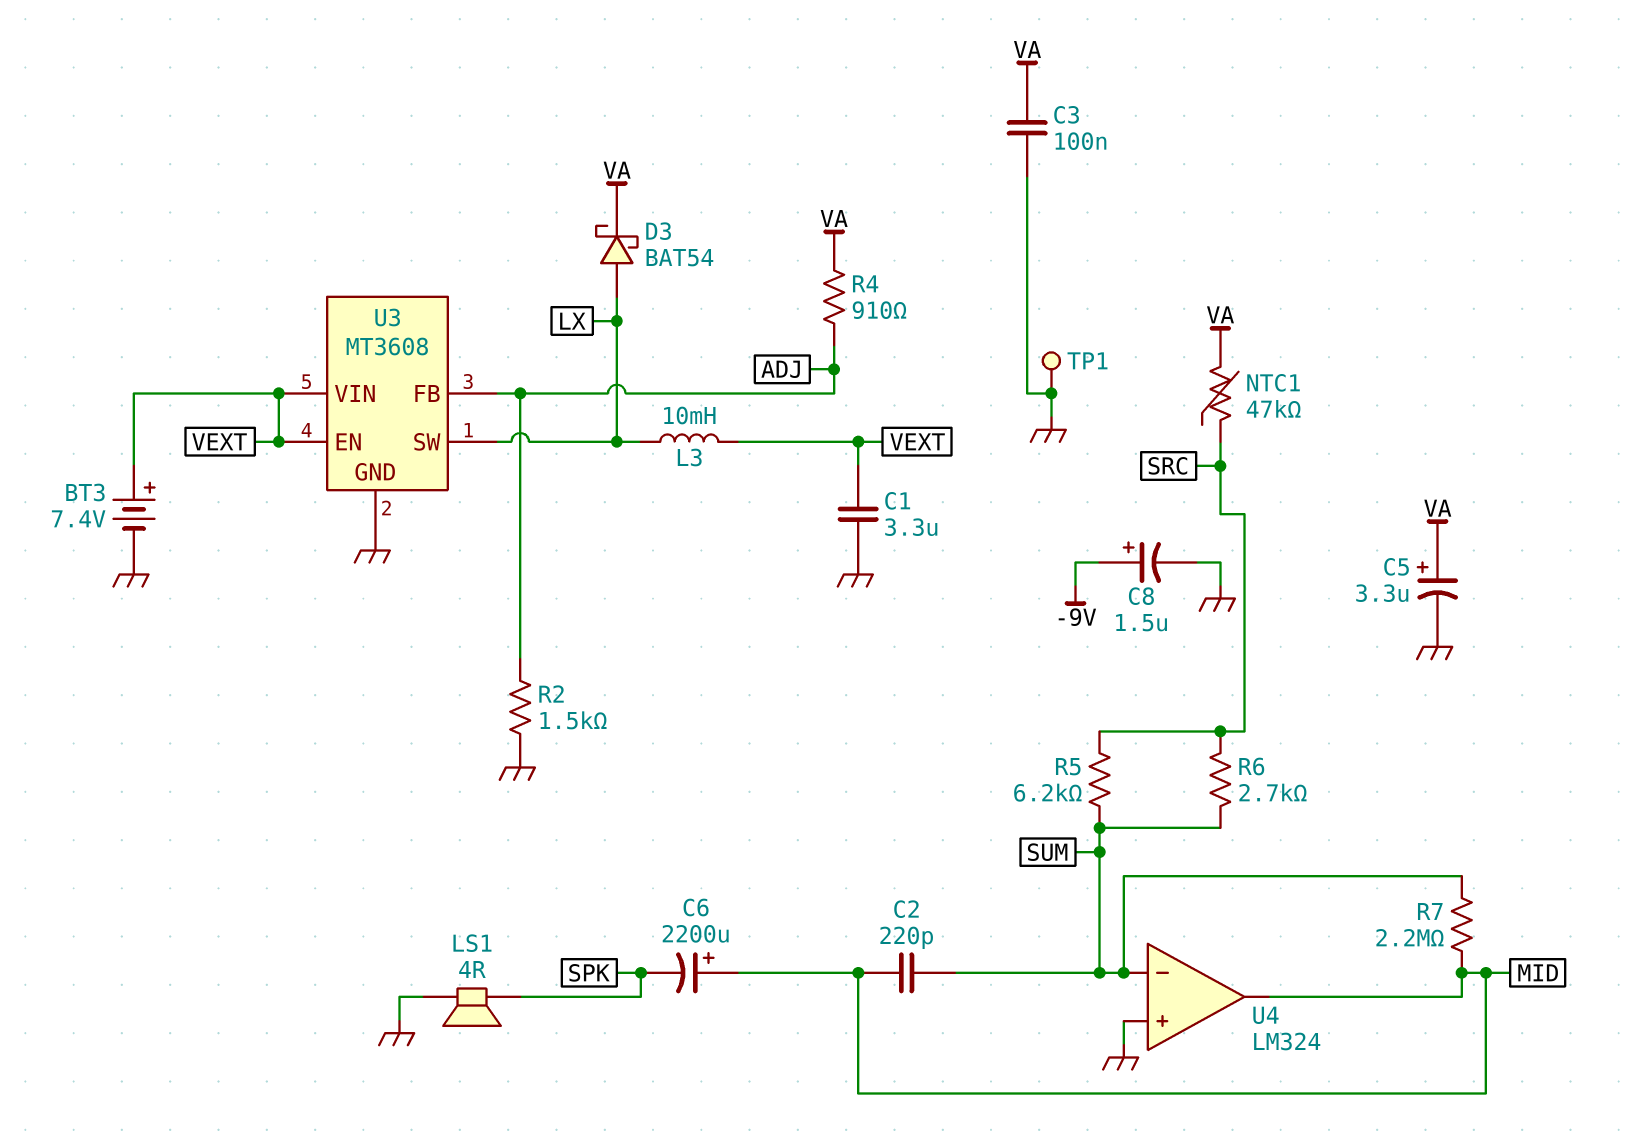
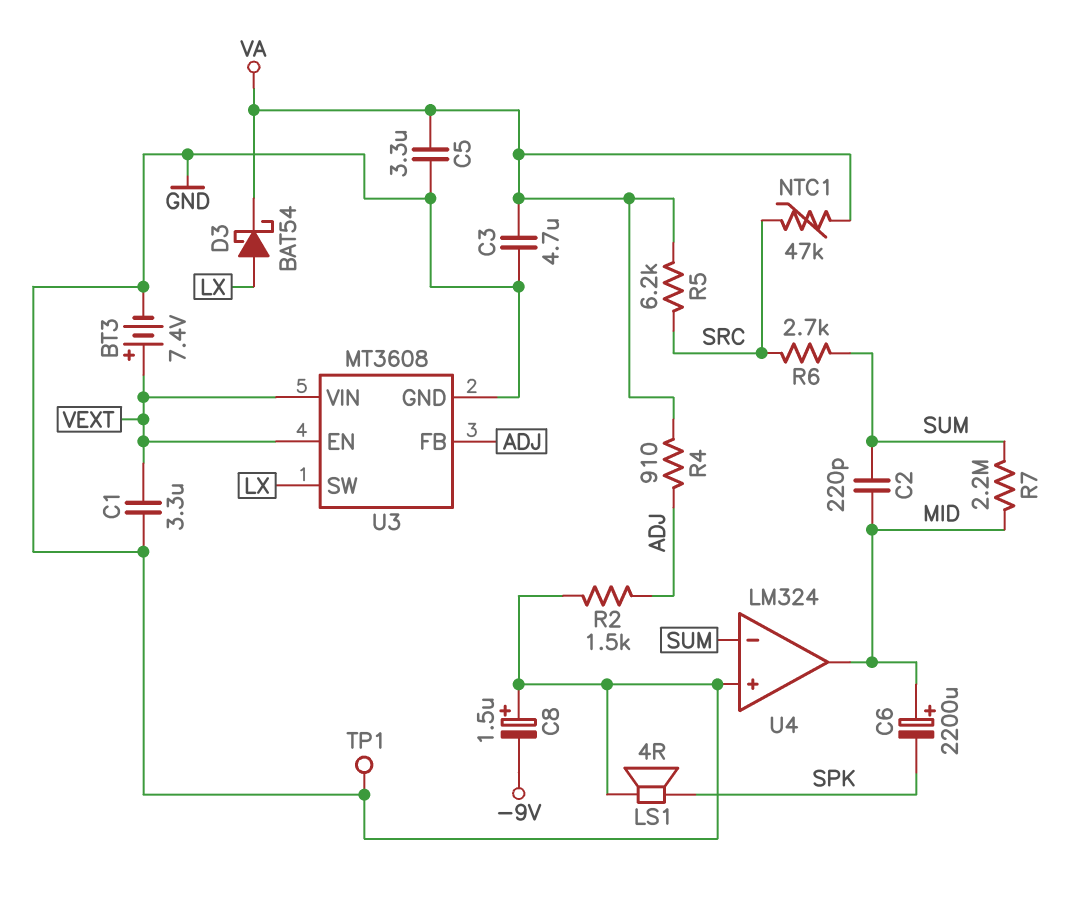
C3: 100nF (GND, VA) -> 4.7uF (GND, VA)
C5: 3.3uF (plus VA, minus GND) -> 3.3uF (GND, VA)
C8: 1.5uF (plus -9V, minus GND) -> 1.5uF (plus GND, minus -9V)
L3: 10mH (LX, VEXT) -> none
R5: 6.2k (SRC, SUM) -> 6.2k (SRC, VA)

